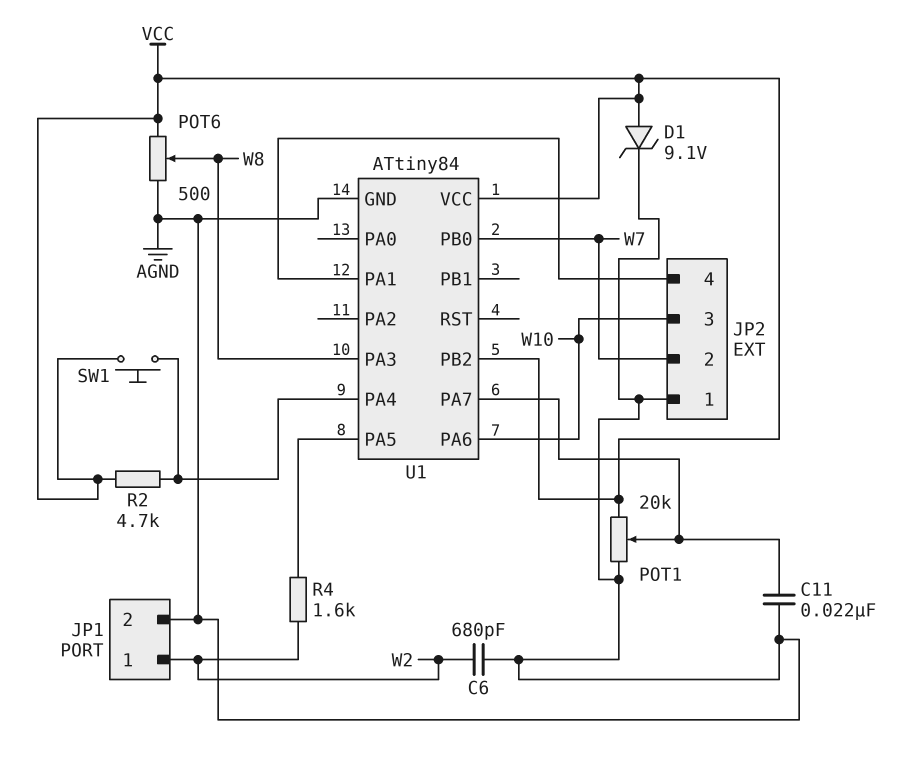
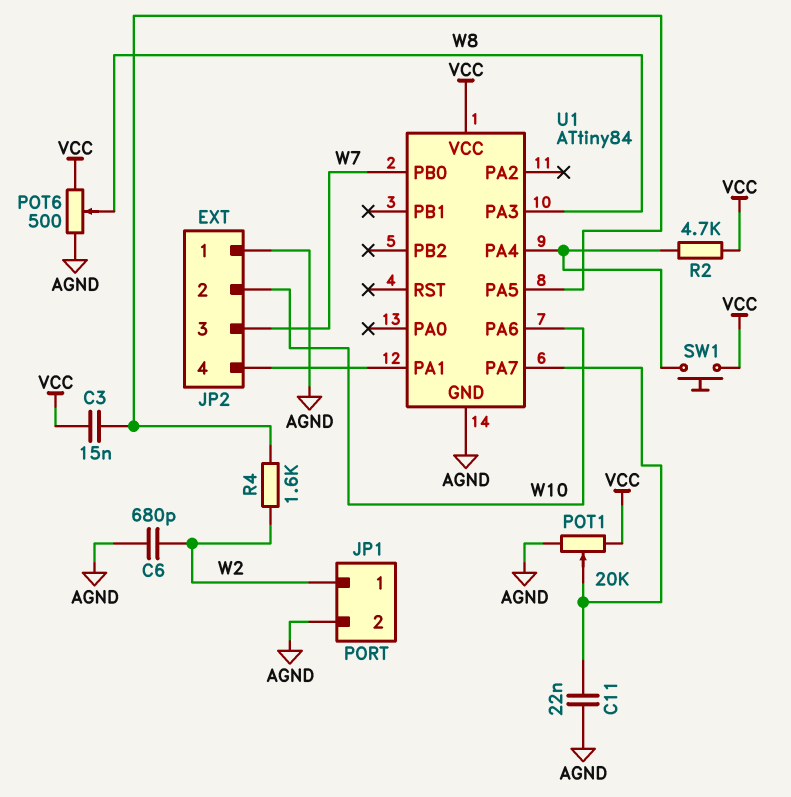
C3: none -> 15nF (U1/PA5, VCC)
D1: zener 9.1V (A VCC, K AGND) -> none
JP2 pin 2: W7 -> W10
JP2 pin 3: W10 -> W7
U1 pin PB2: VCC -> none

